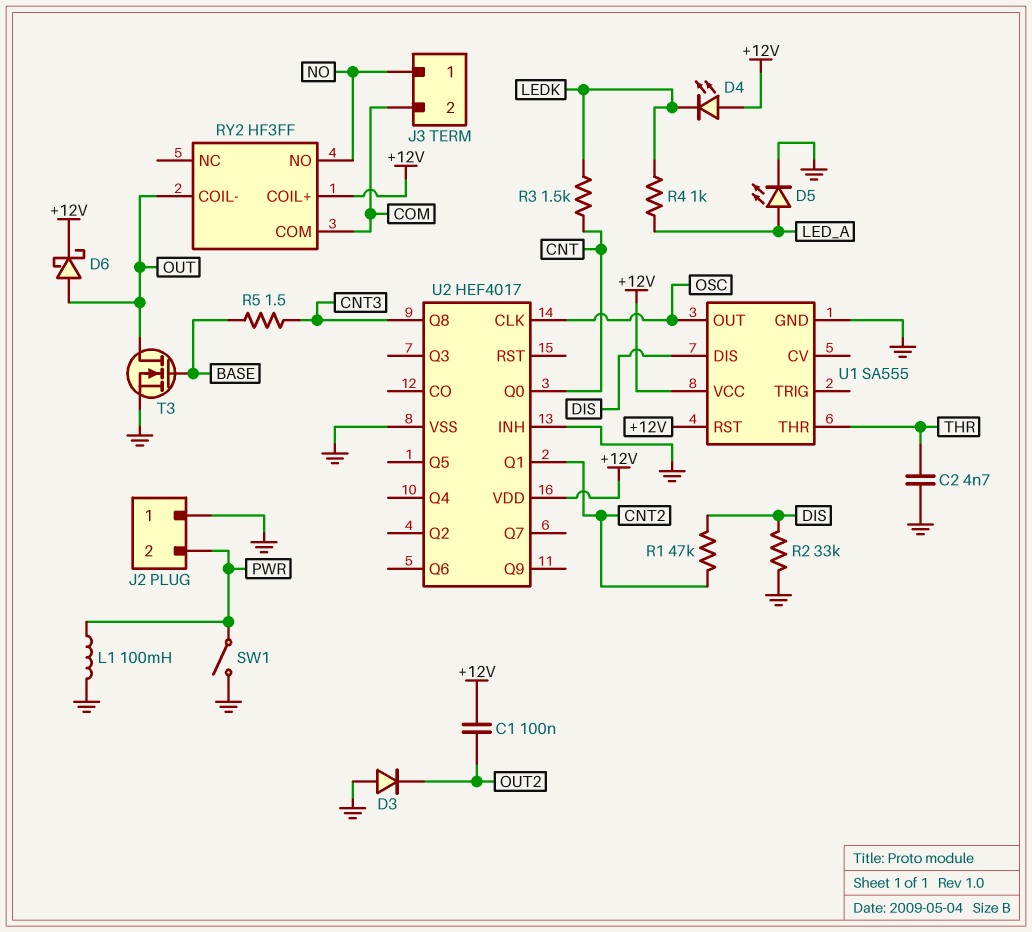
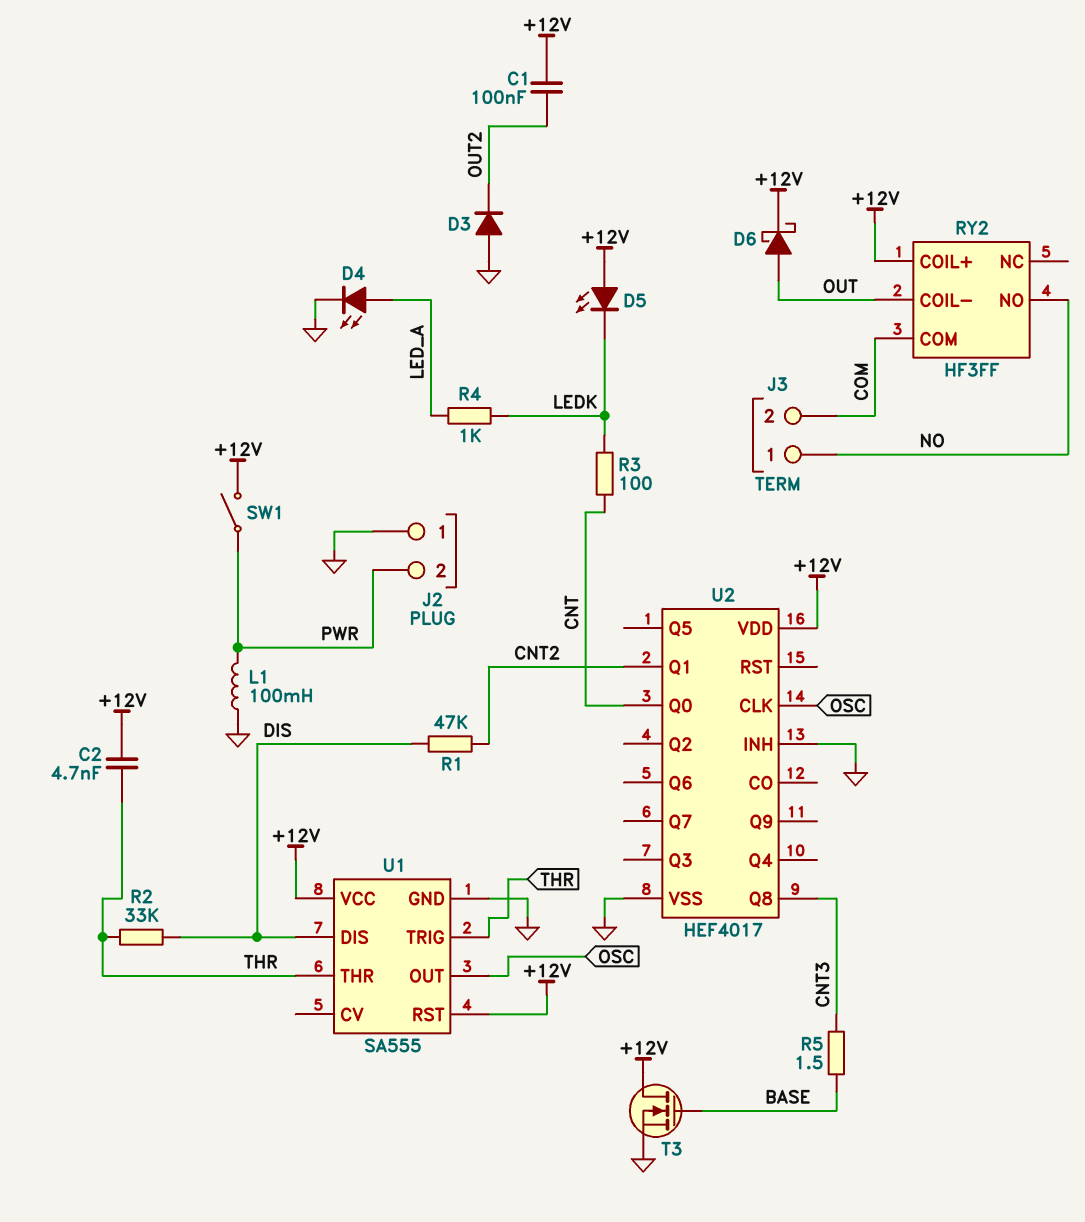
C2: 4.7nF (GND, THR) -> 4.7nF (+12V, THR)
D4: LED (A +12V, K LEDK) -> LED (A LED_A, K GND)
D5: LED (A LED_A, K GND) -> LED (A +12V, K LEDK)
R2: 33k (DIS, GND) -> 33k (DIS, THR)
R3: 1.5k (CNT, LEDK) -> 100 (CNT, LEDK)
SW1: switch (GND, PWR) -> switch (+12V, PWR)
T3: NMOS (G BASE, D OUT, S GND) -> NMOS (G BASE, D +12V, S GND)
U1 pin TRIG: none -> THR

